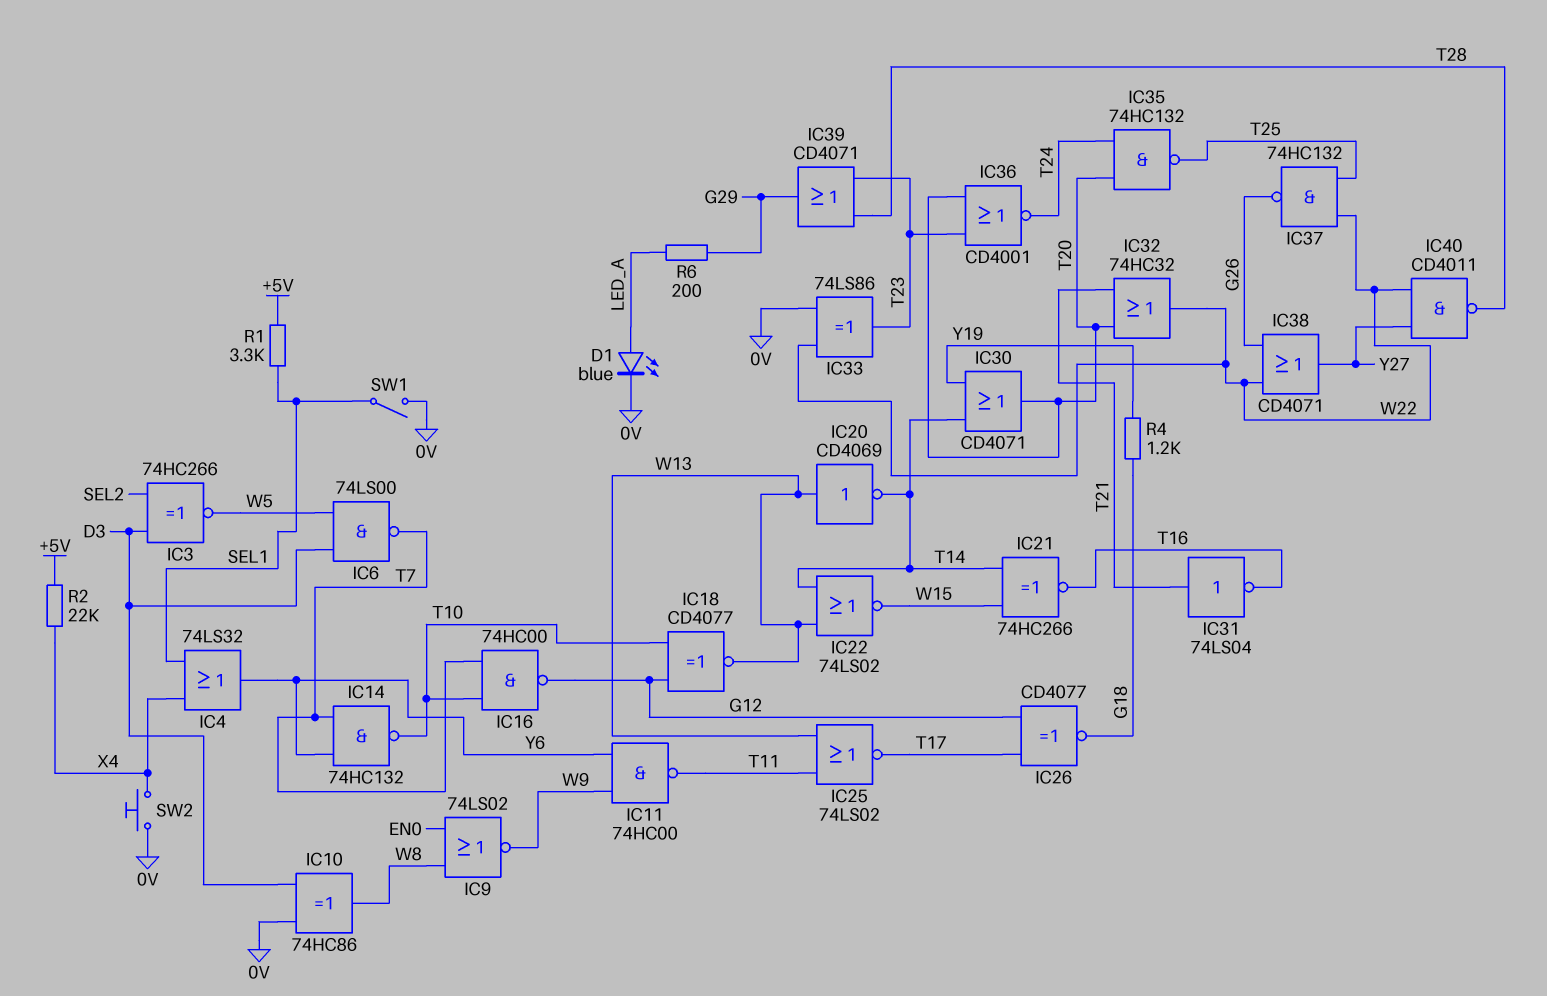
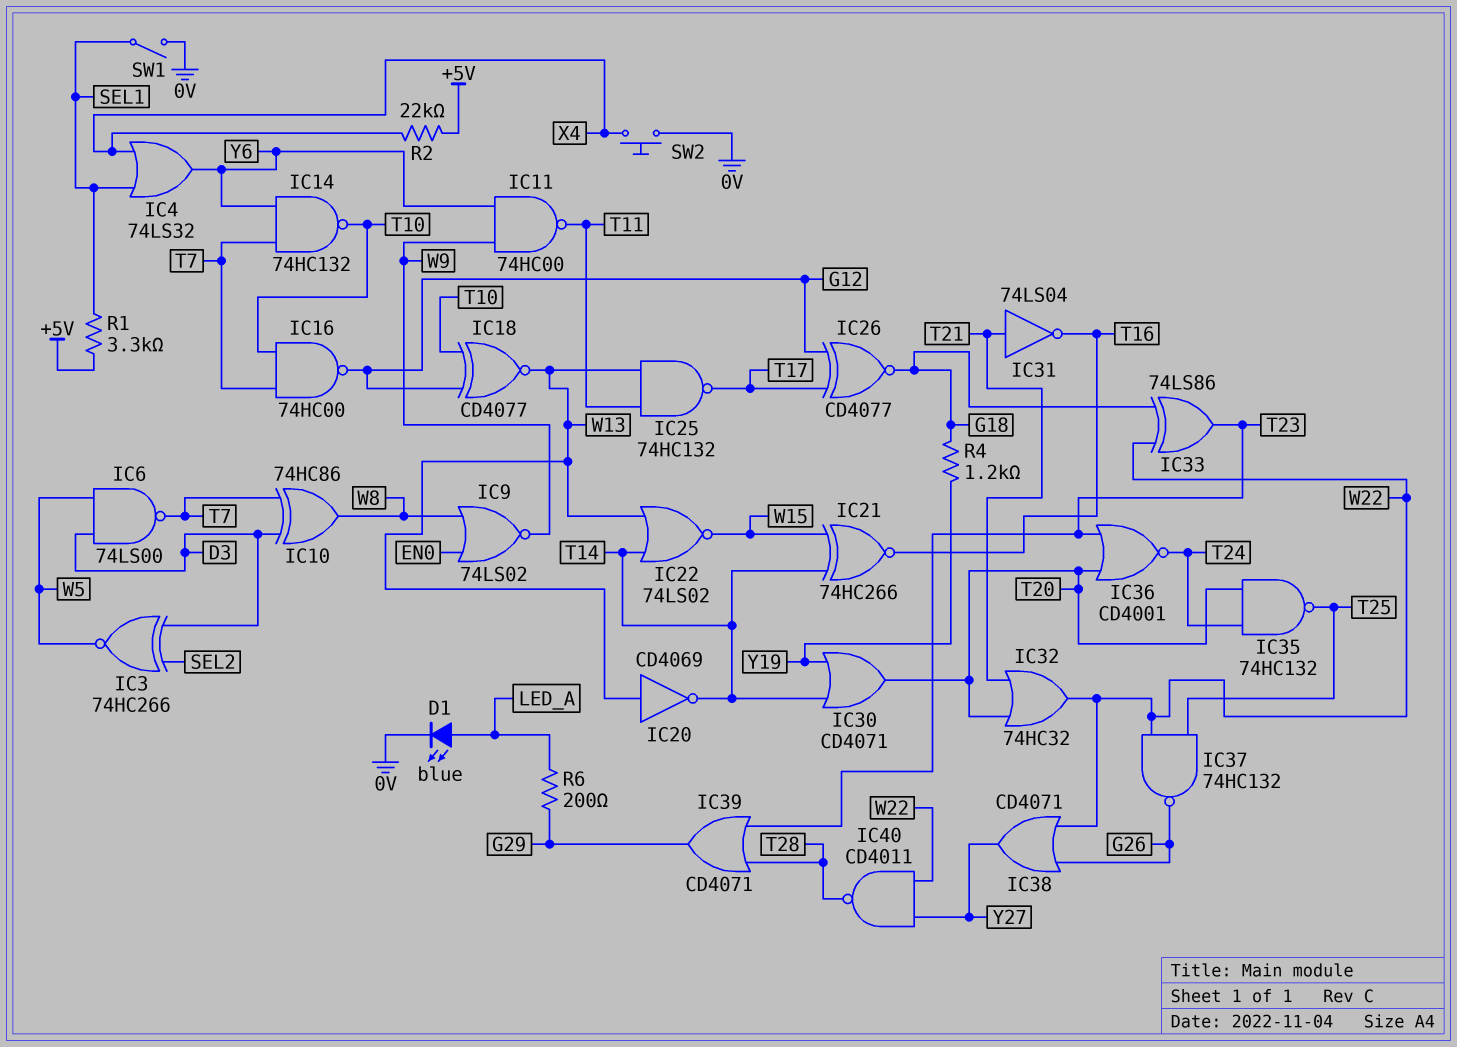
IC10: XOR 74HC86 (in 0V, in D3, out W8) -> XOR 74HC86 (in D3, in T7, out W8)
IC25: NOR 74LS02 (in T11, in W13, out T17) -> NAND 74HC132 (in T11, in W13, out T17)
IC33: XOR 74LS86 (in 0V, in W22, out T23) -> XOR 74LS86 (in G18, in W22, out T23)

